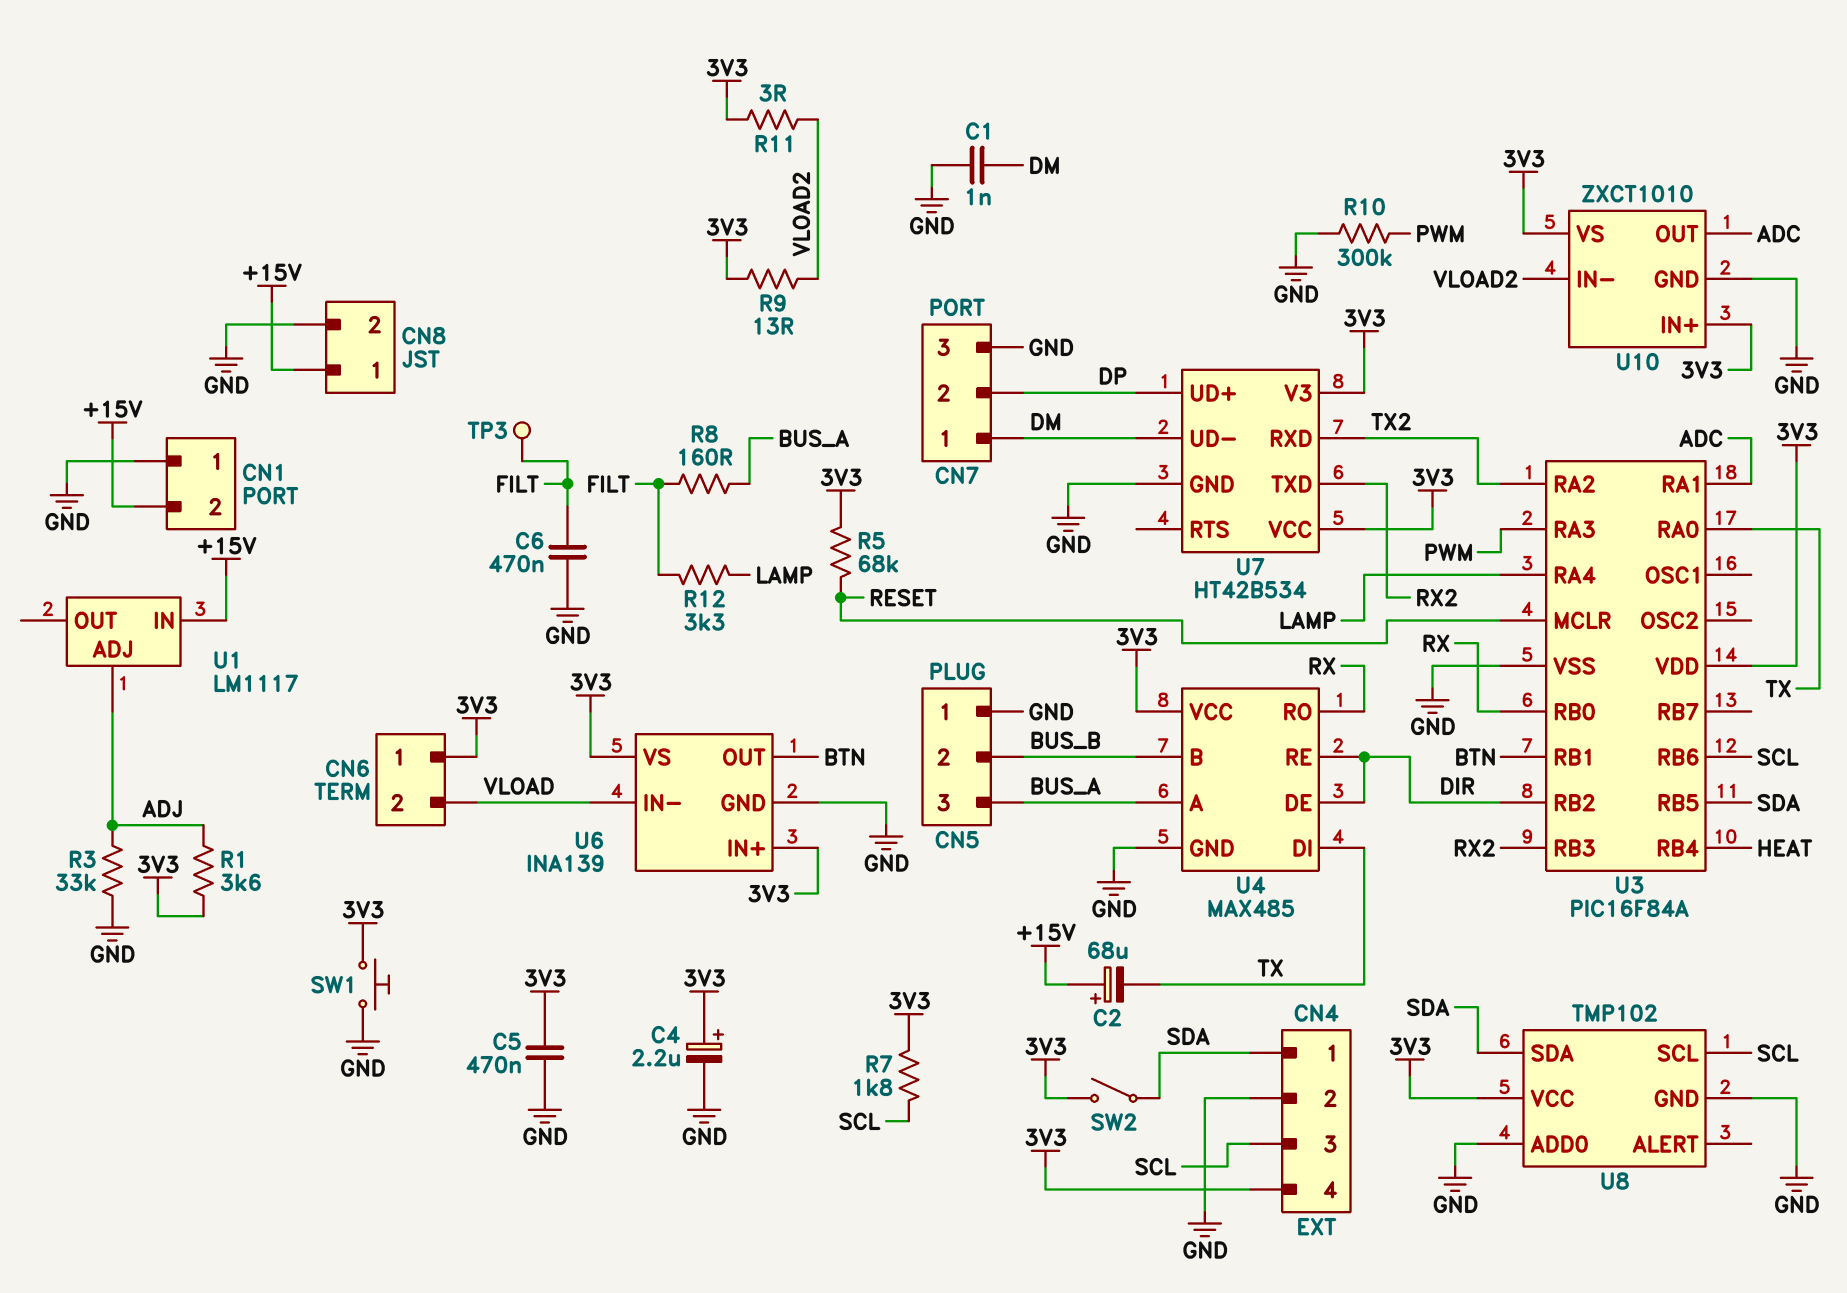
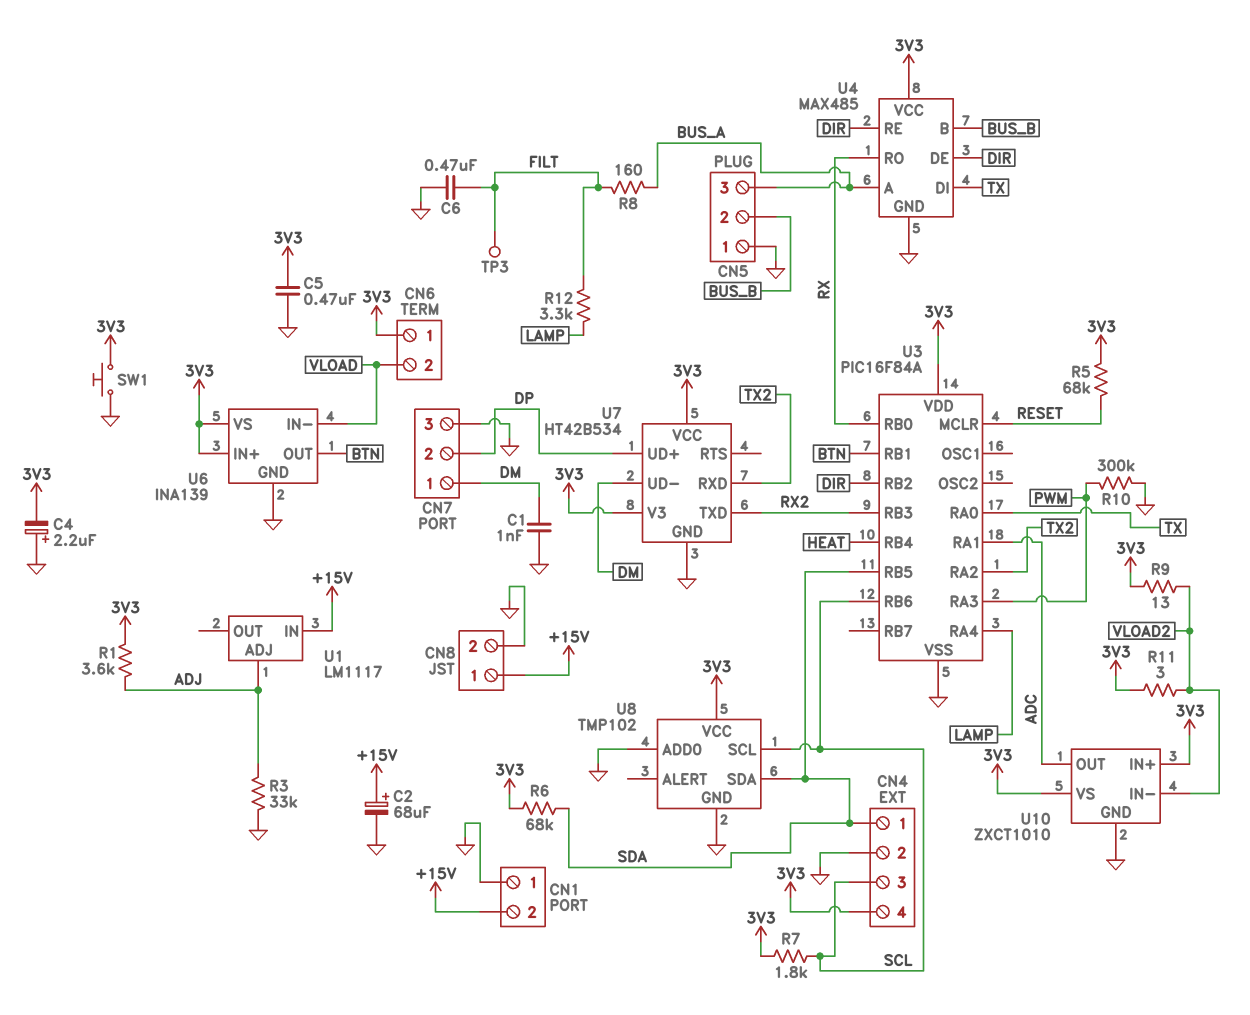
C2: 68uF (plus +15V, minus TX) -> 68uF (plus +15V, minus GND)
C4: 2.2uF (plus 3V3, minus GND) -> 2.2uF (plus GND, minus 3V3)
R6: none -> 68k (3V3, SDA)
SW2: switch (3V3, SDA) -> none

